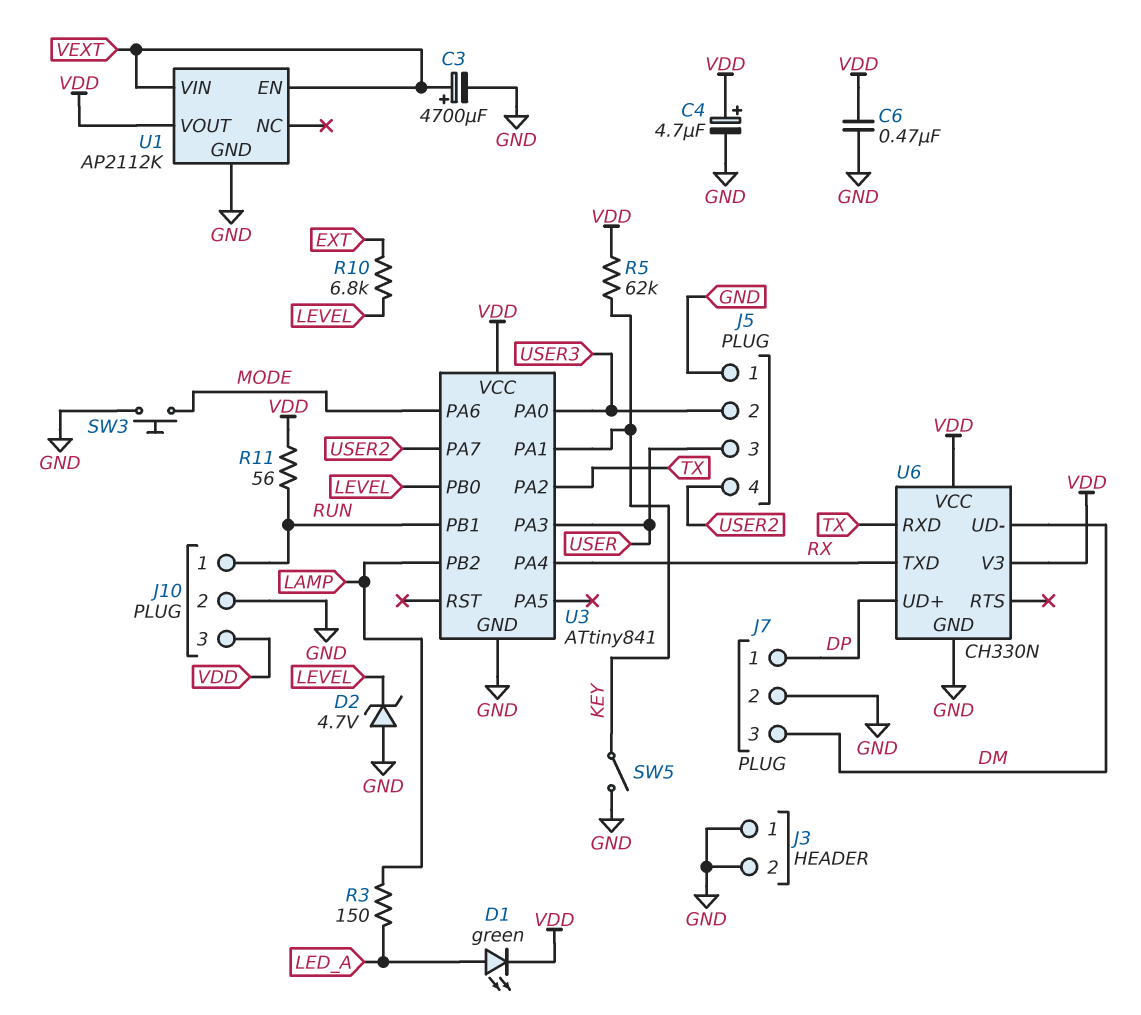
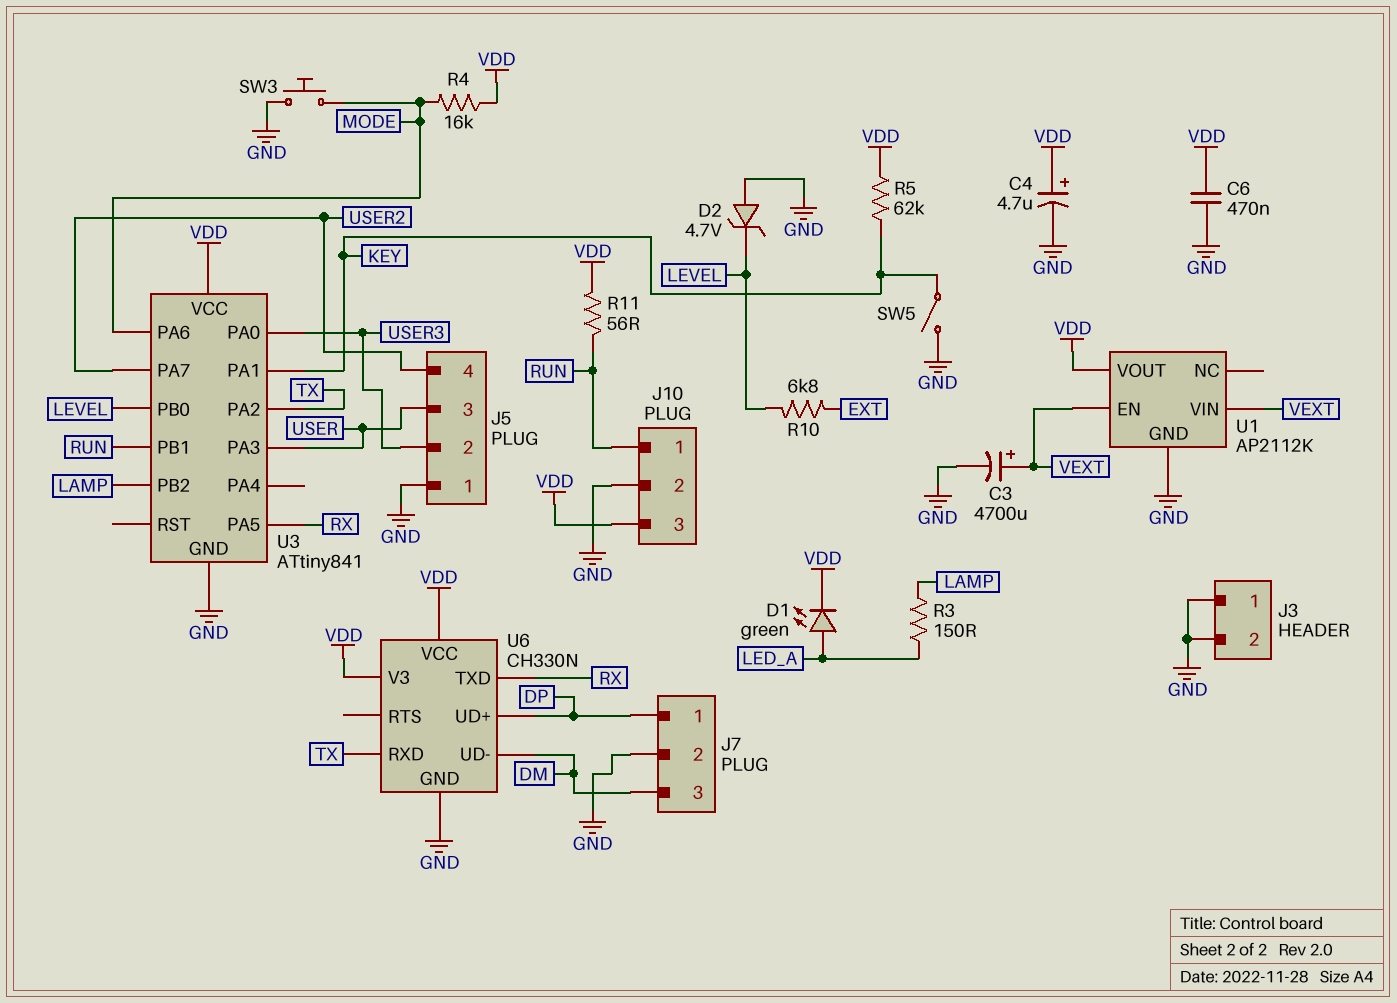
R4: none -> 16k (MODE, VDD)
U3 pin PA4: RX -> none
U3 pin PA5: none -> RX

